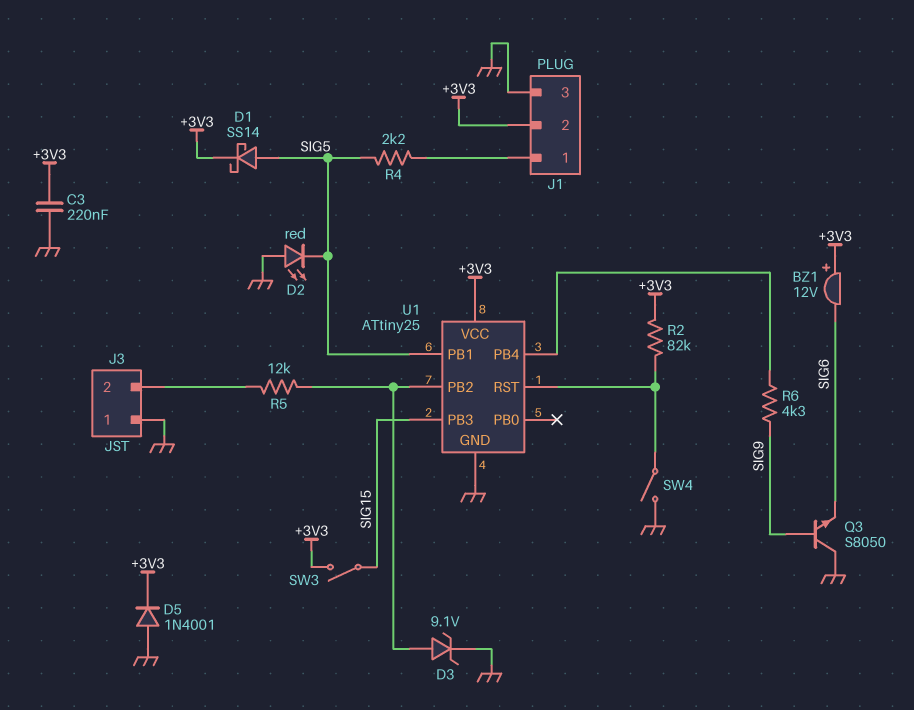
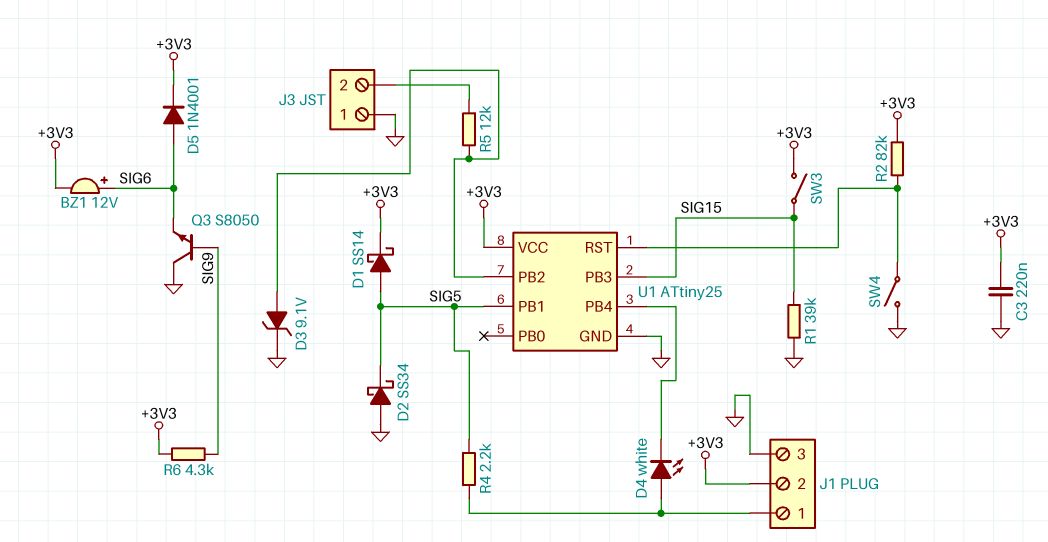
BZ1: buzzer 12V (plus +3V3, minus SIG6) -> buzzer 12V (plus SIG6, minus +3V3)
D2: LED red (A GND, K SIG5) -> schottky SS34 (A GND, K SIG5)
D4: none -> LED white (A J1/1, K U1/PB4)
D5: diode 1N4001 (A GND, K +3V3) -> diode 1N4001 (A SIG6, K +3V3)
R1: none -> 39k (GND, SIG15)
R6: 4.3k (SIG9, U1/PB4) -> 4.3k (+3V3, SIG9)

